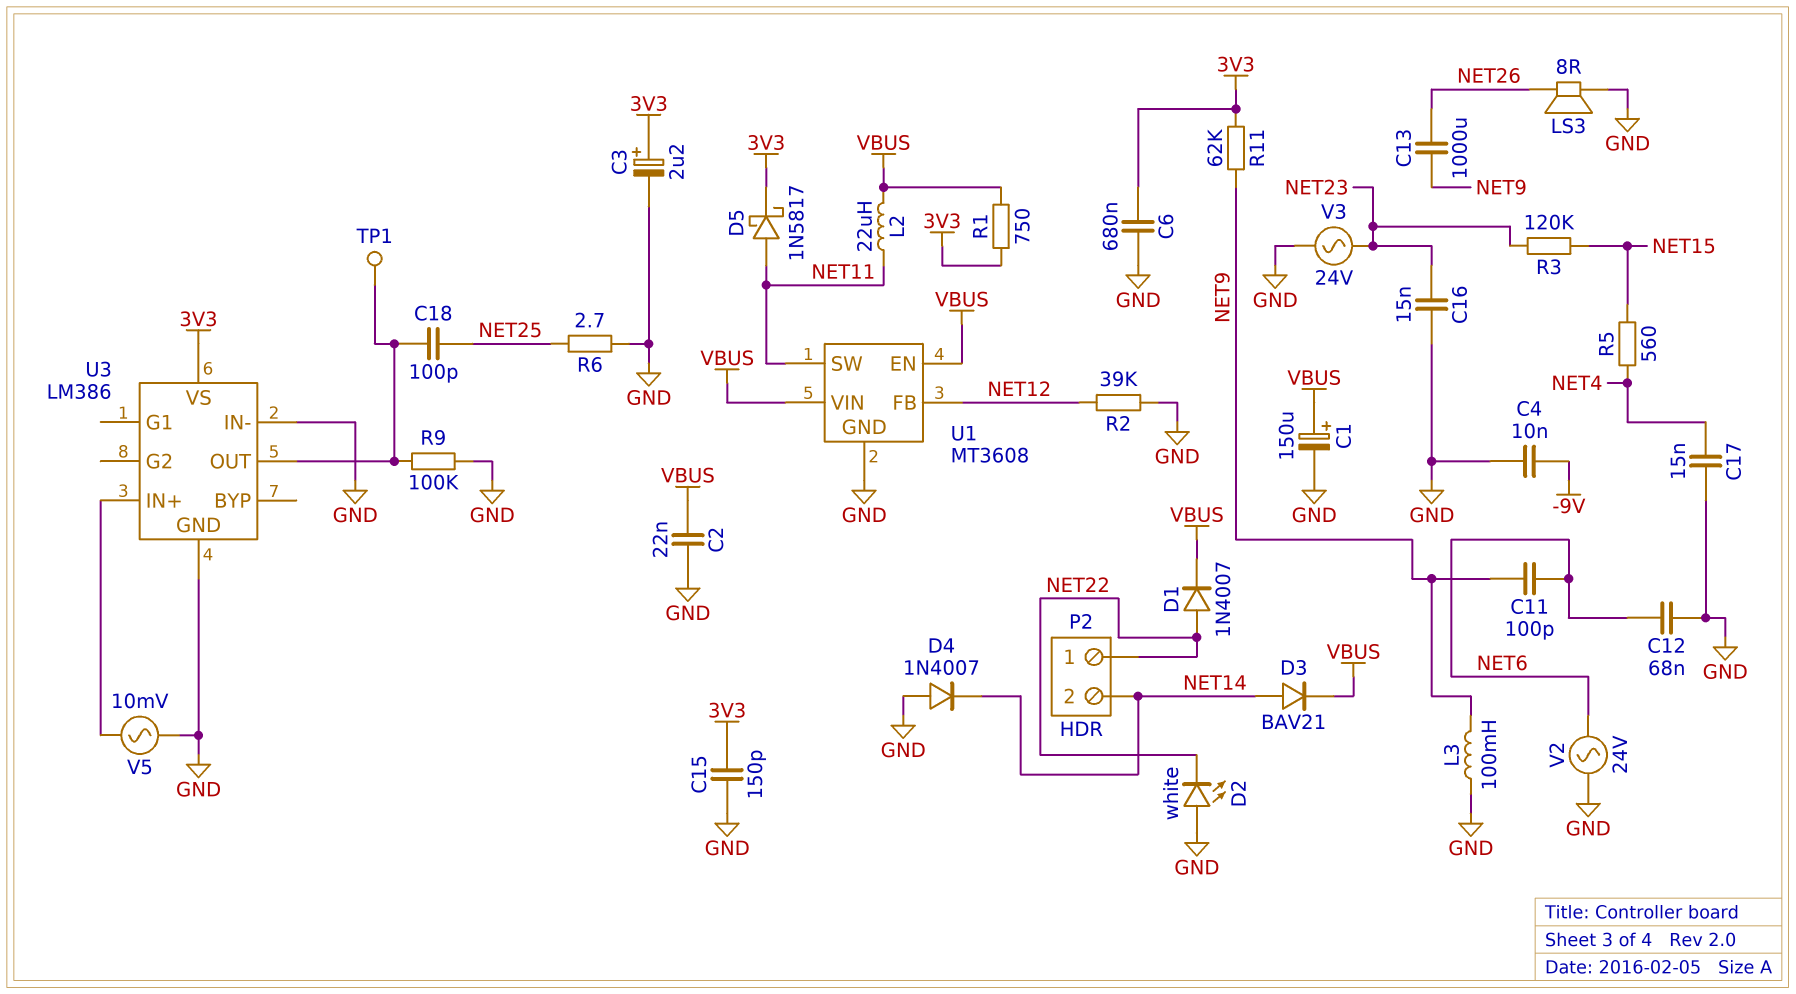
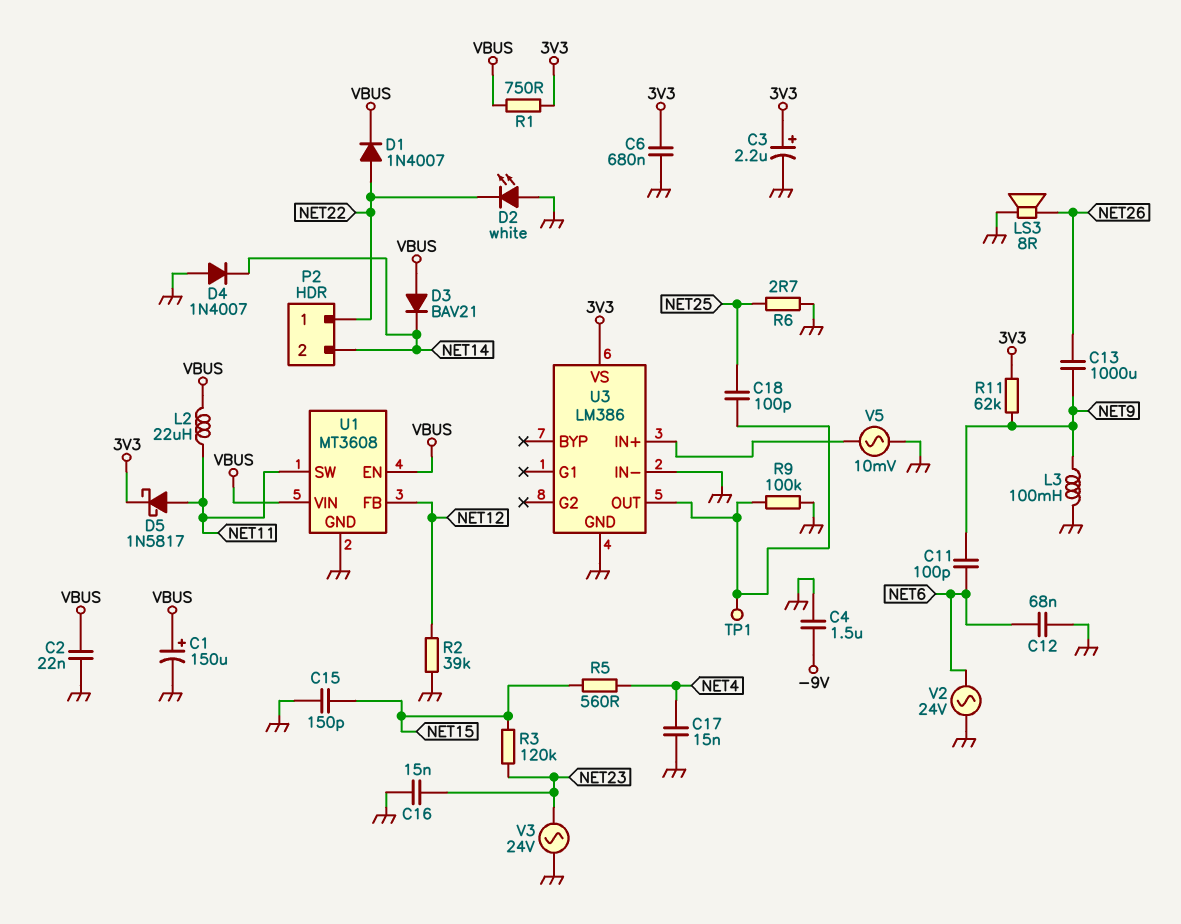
C4: 10nF (-9V, GND) -> 1.5uF (-9V, GND)
C15: 150pF (3V3, GND) -> 150pF (GND, NET15)
D3: diode BAV21 (A NET14, K VBUS) -> diode BAV21 (A VBUS, K NET14)

